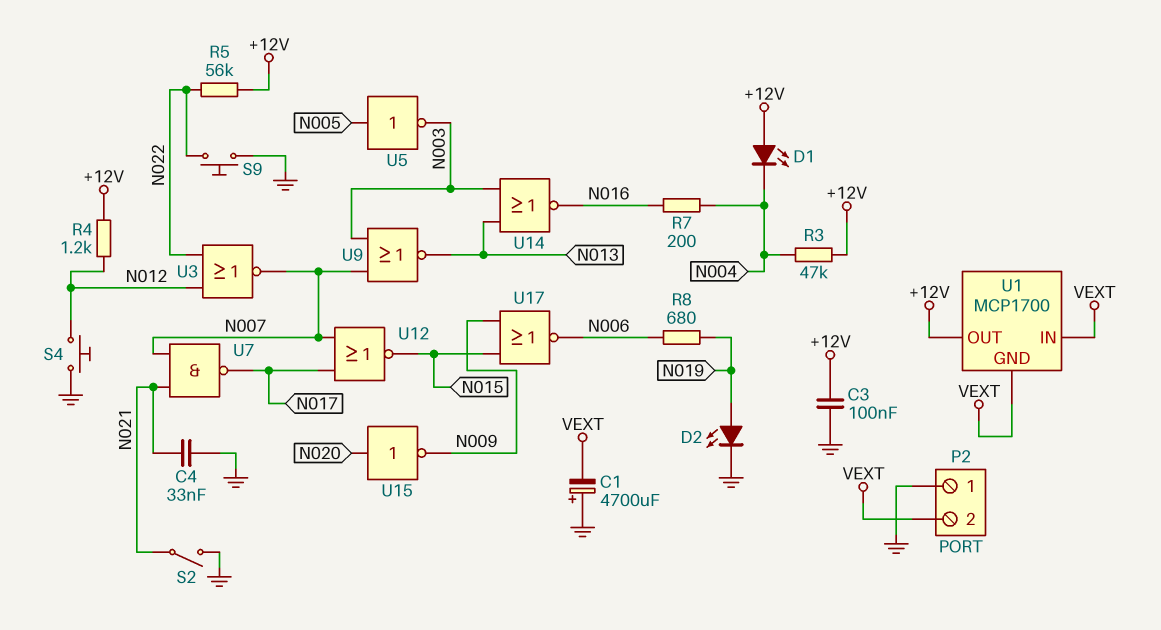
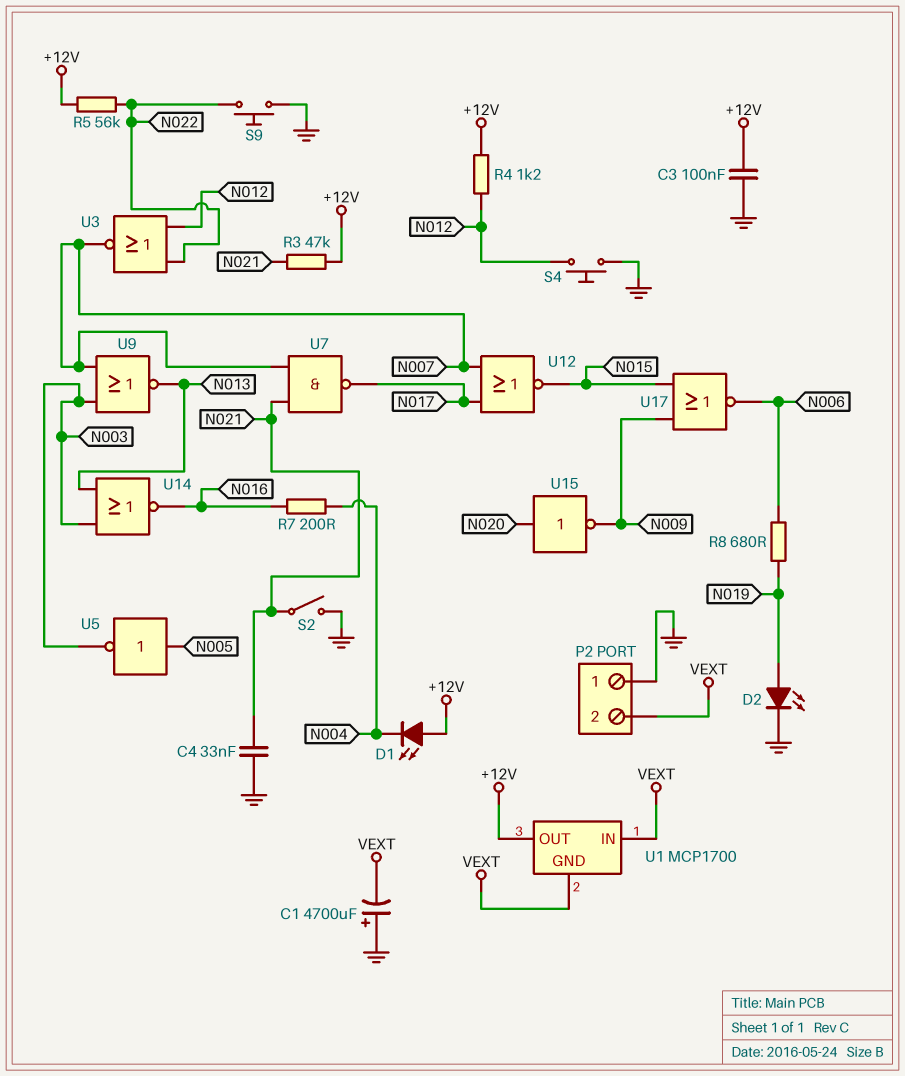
R3: 47k (+12V, N004) -> 47k (+12V, N021)

